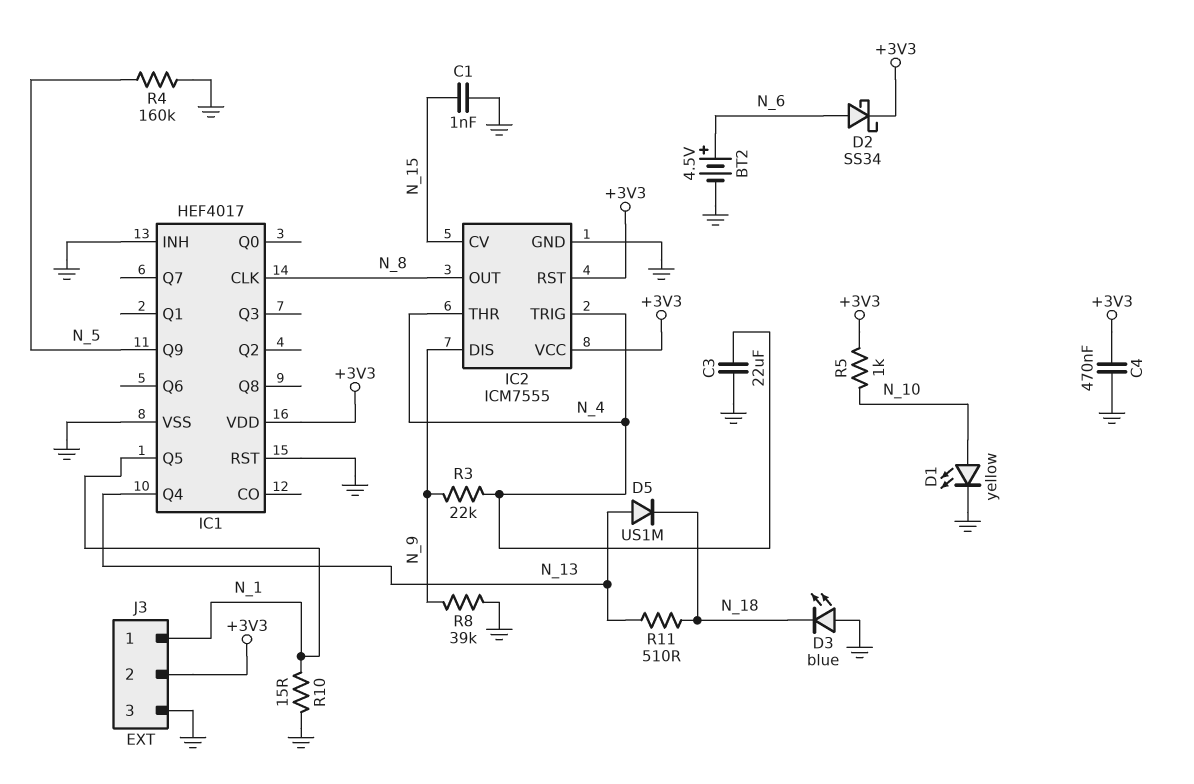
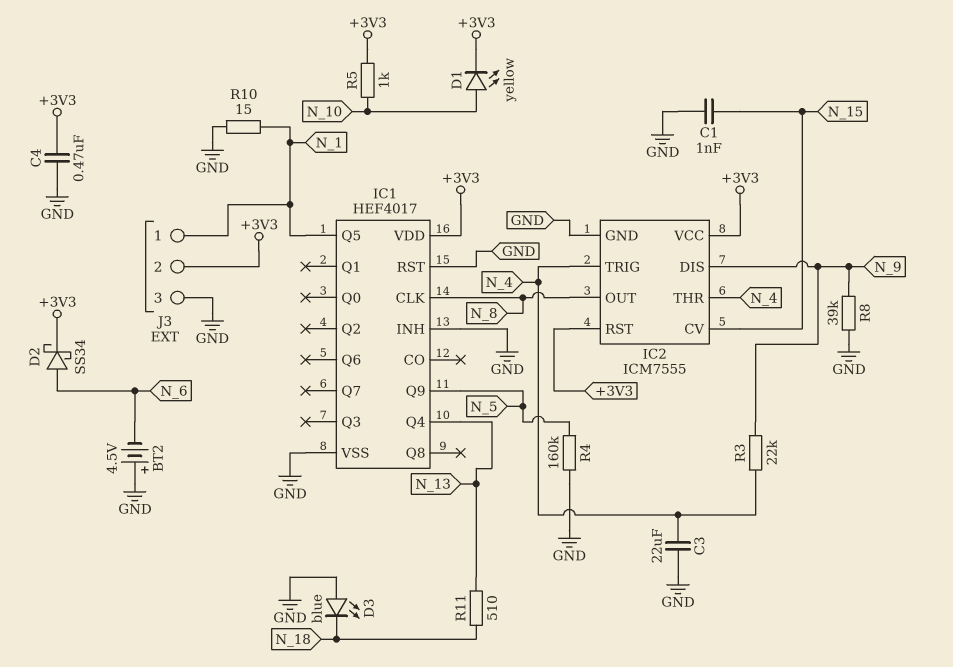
BT2: 4.5V (plus N_6, minus GND) -> 4.5V (plus GND, minus N_6)
D1: LED yellow (A N_10, K GND) -> LED yellow (A N_10, K +3V3)
D5: diode US1M (A N_13, K N_18) -> none

